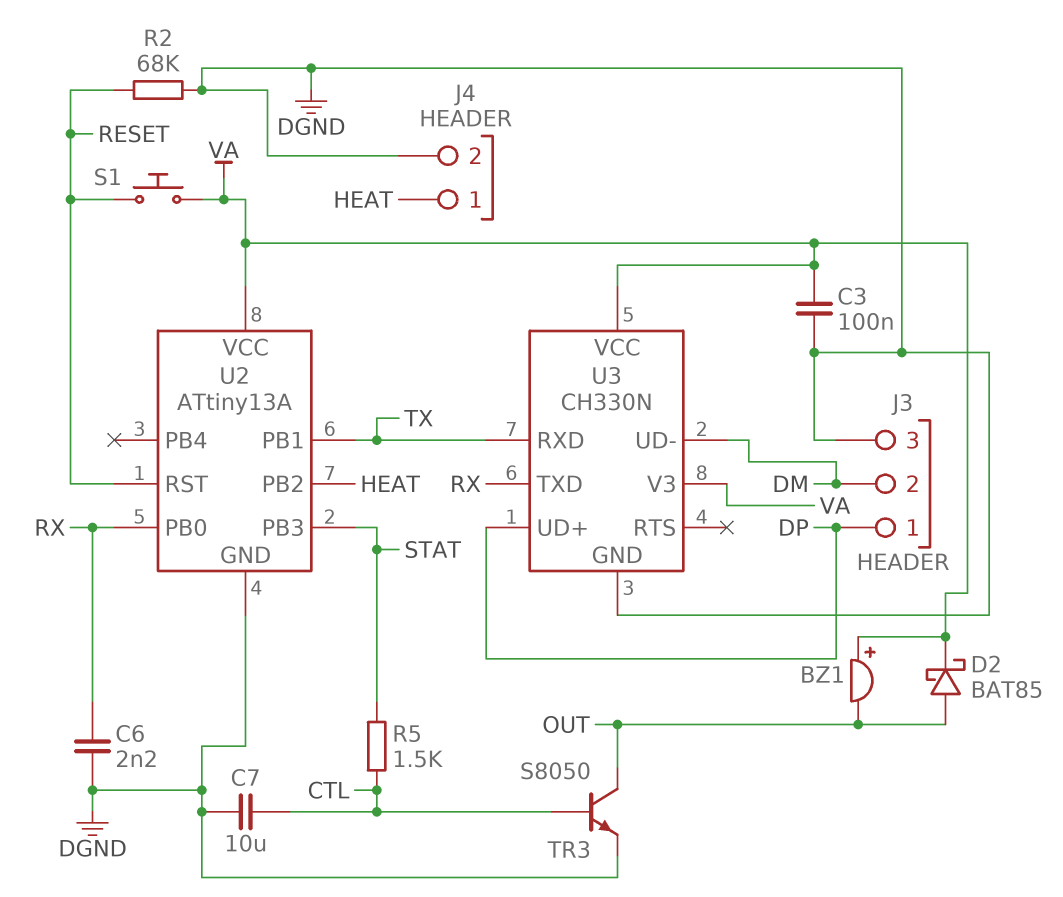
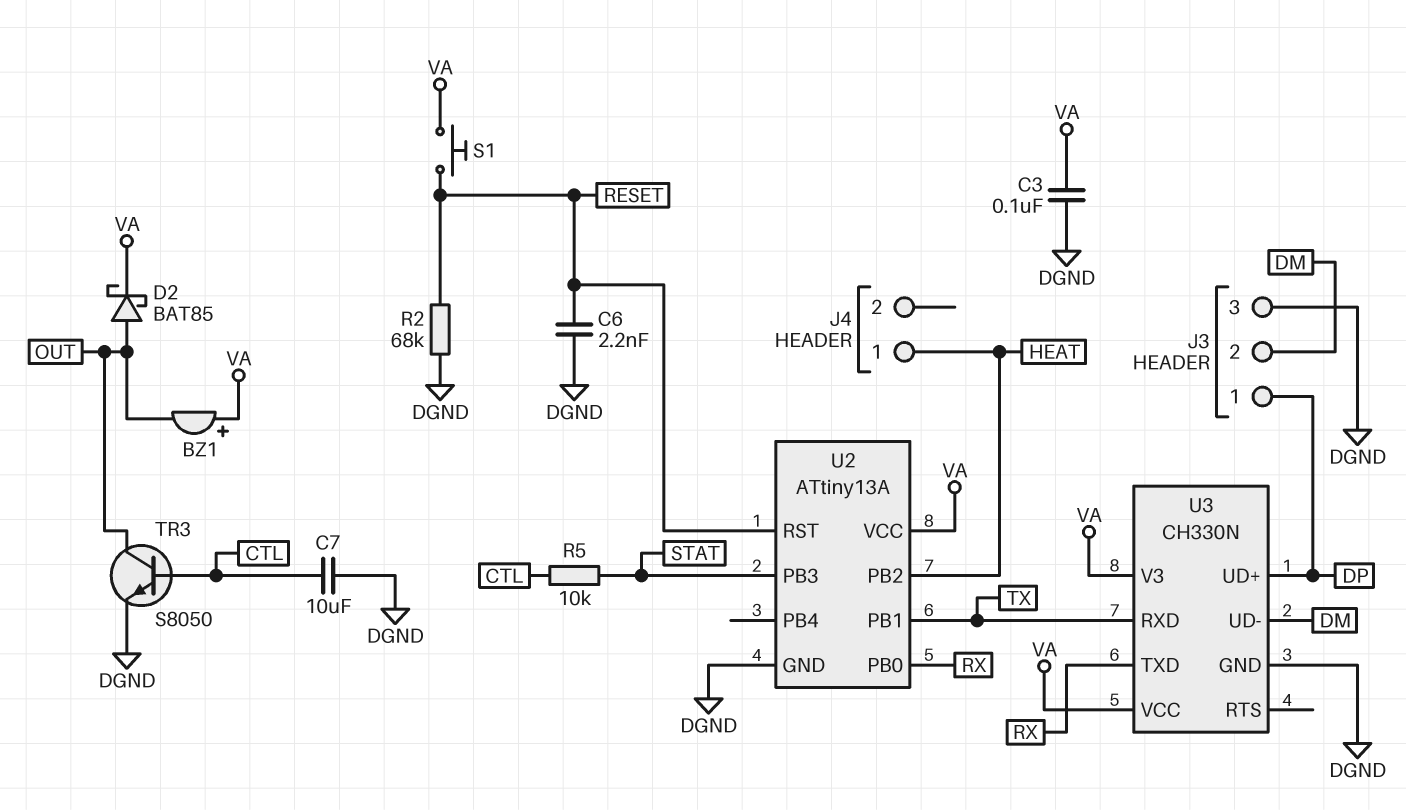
C6: 2.2nF (DGND, RX) -> 2.2nF (DGND, RESET)
J4 pin 2: DGND -> none
R5: 1.5k (CTL, STAT) -> 10k (CTL, STAT)

